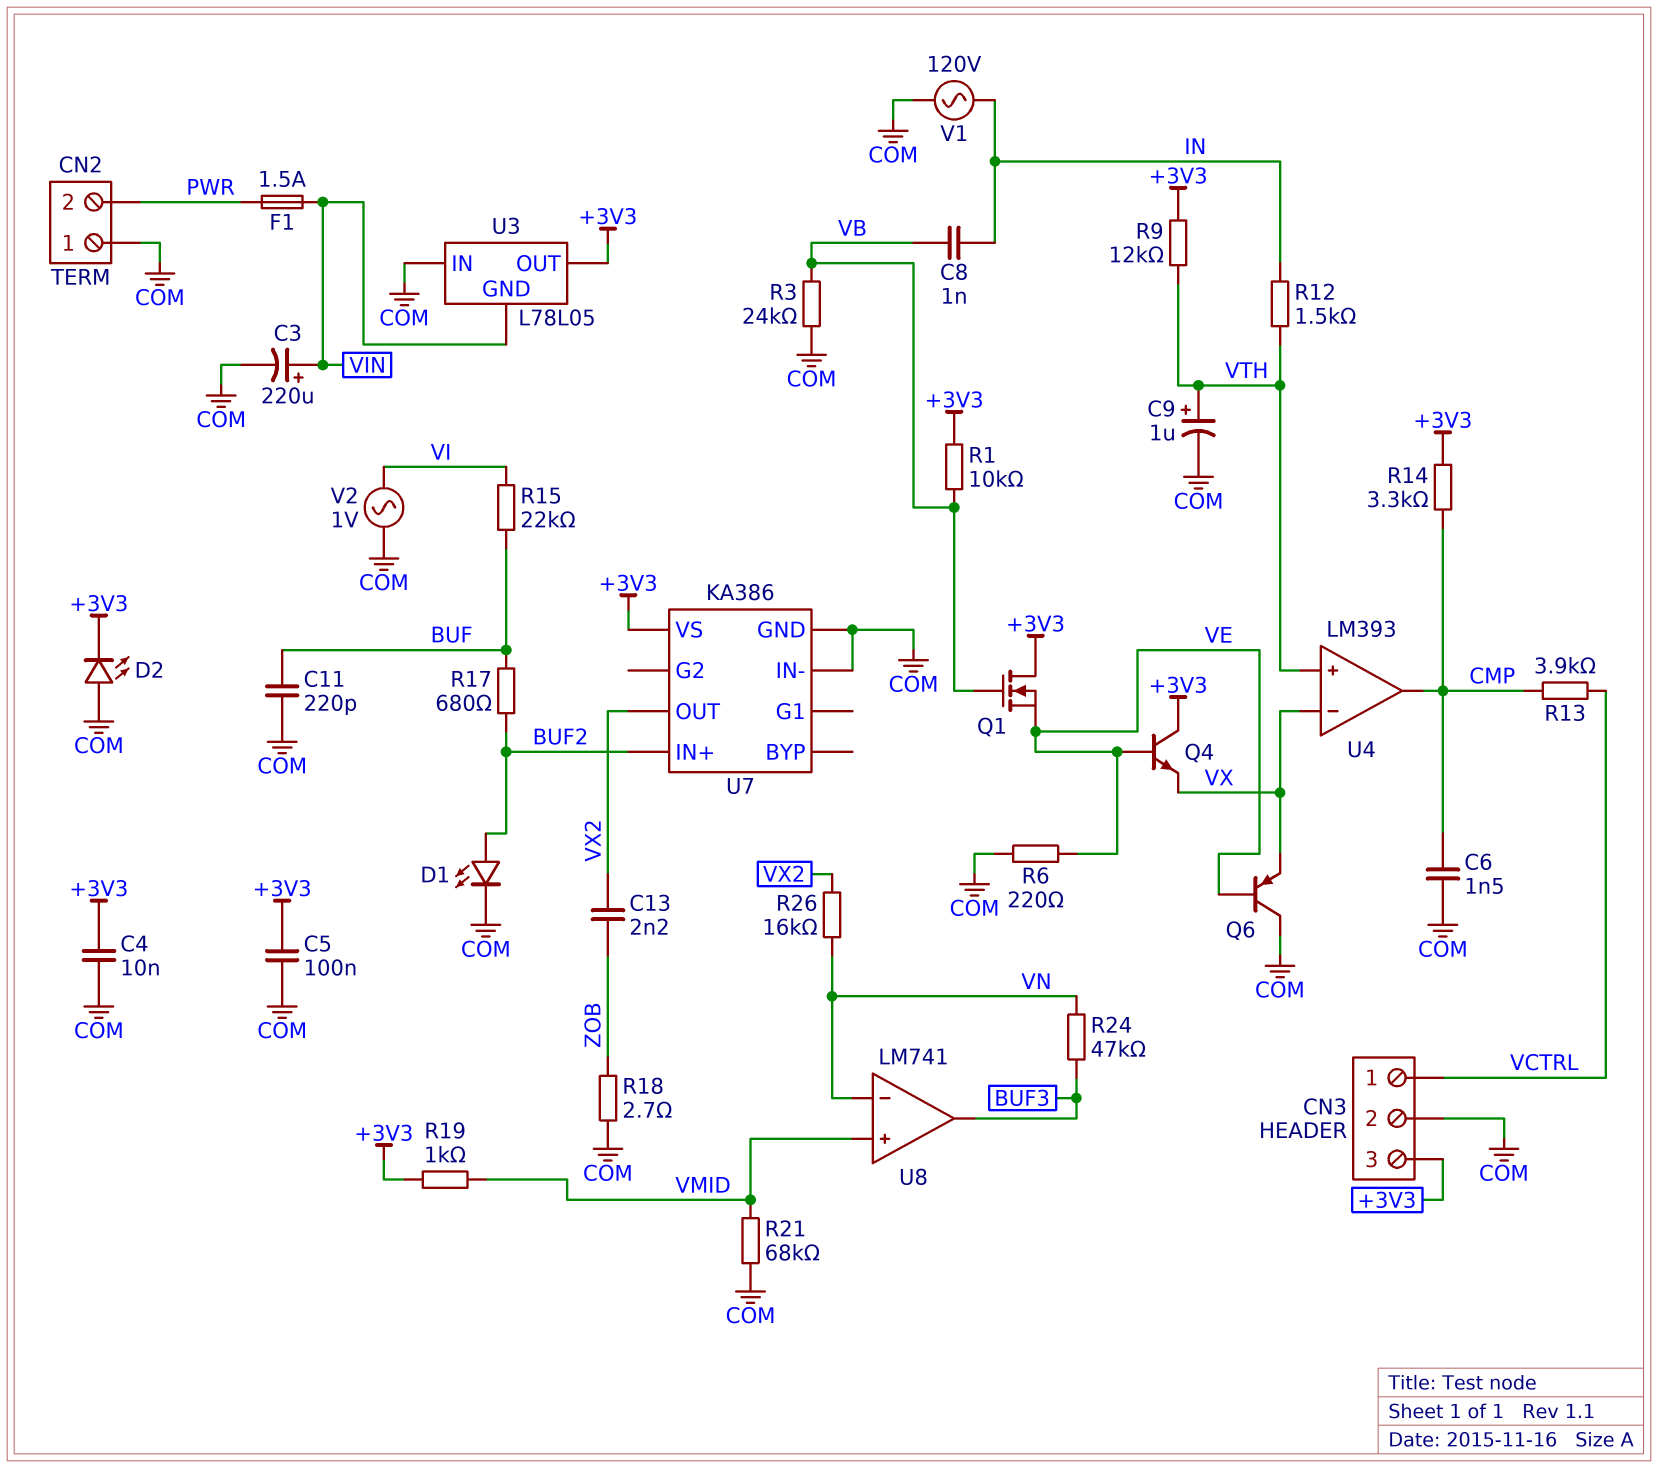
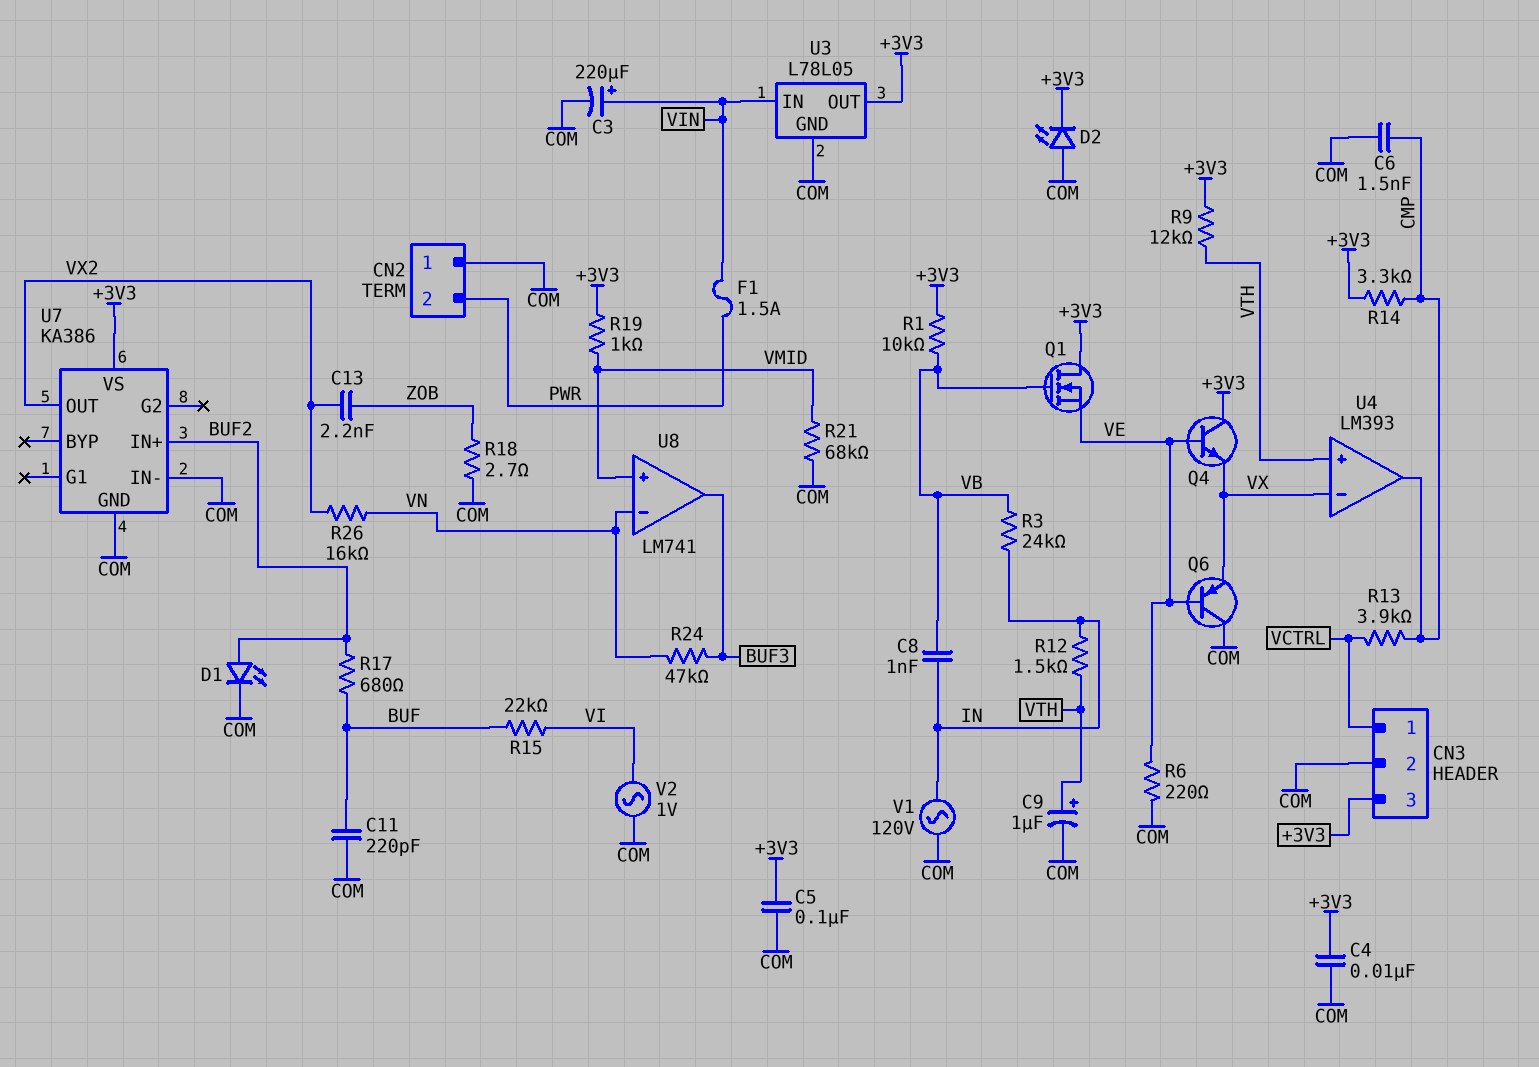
R3: 24k (COM, VB) -> 24k (IN, VB)
U3 pin GND: VIN -> COM
U3 pin IN: COM -> VIN

